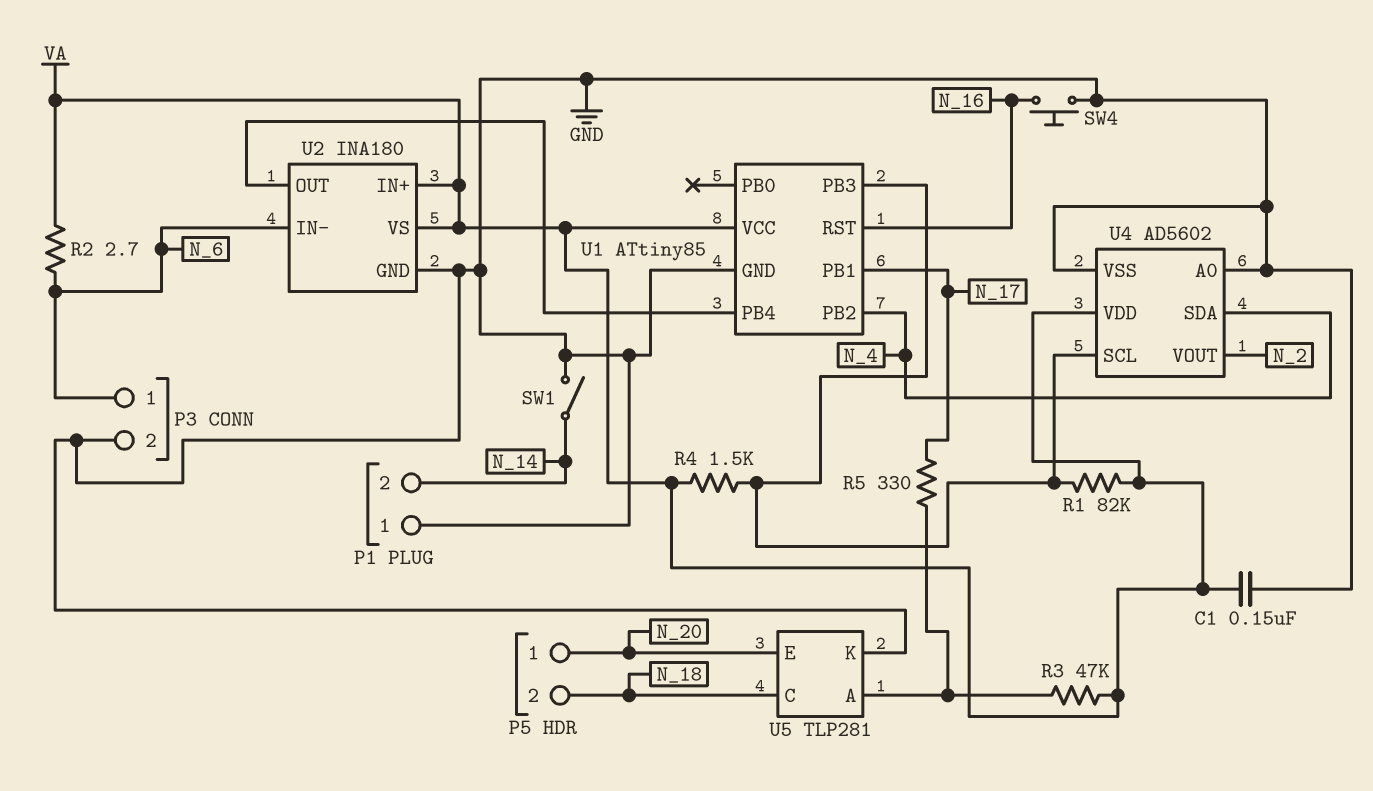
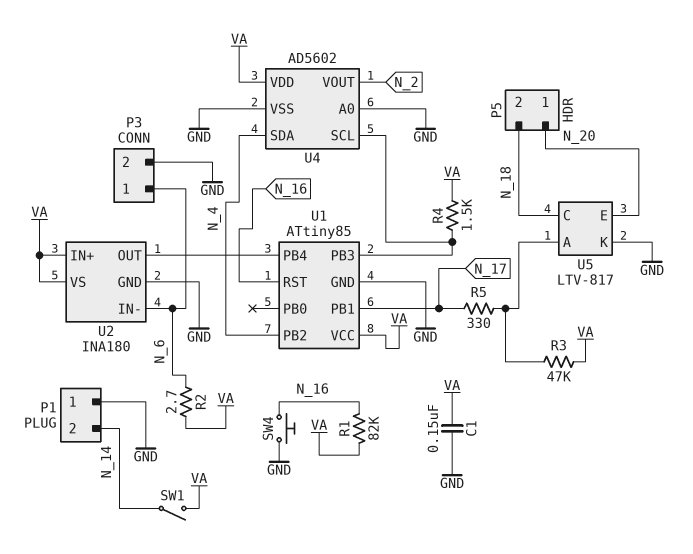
R1: 82k (U1/PB3, VA) -> 82k (N_16, VA)
SW1: switch (GND, N_14) -> switch (N_14, VA)
U5: TLP281 -> LTV-817

